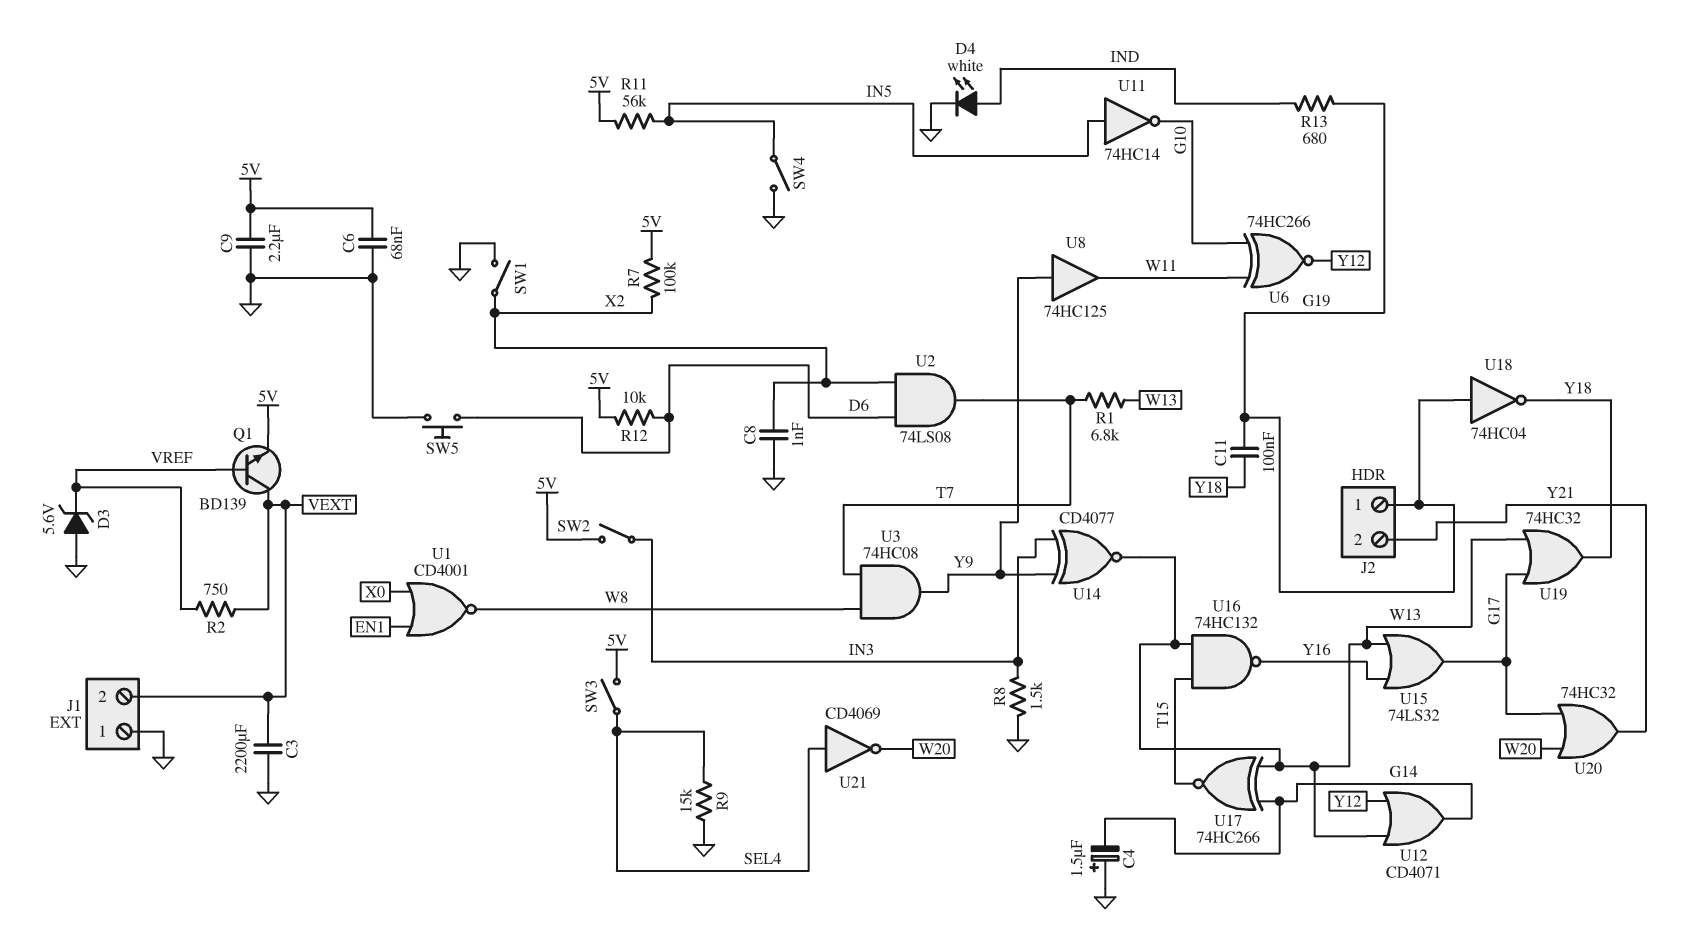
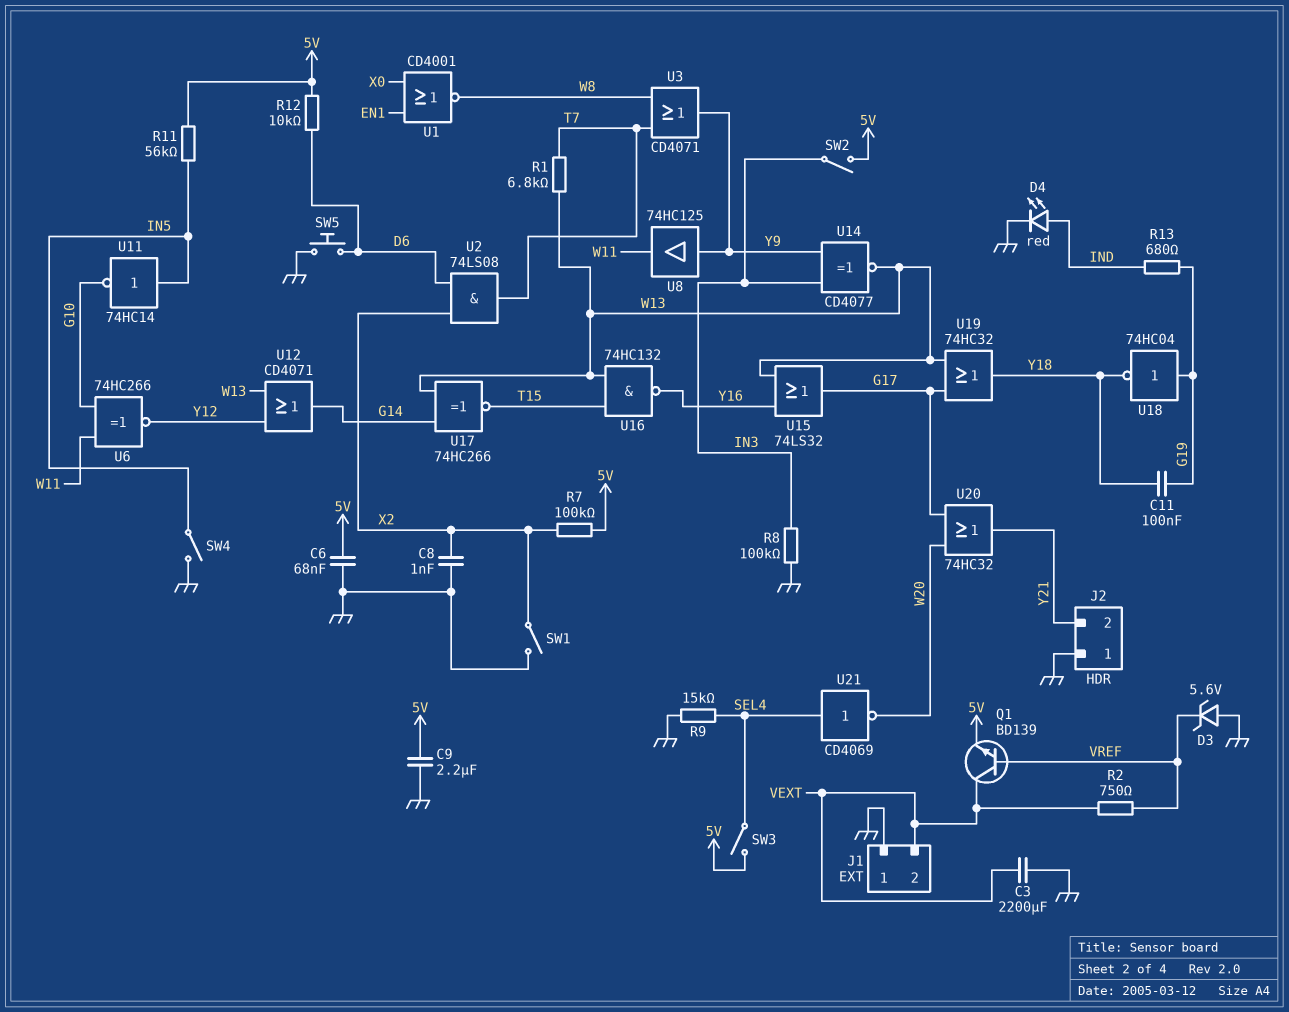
C4: 1.5uF (plus GND, minus G14) -> none
D4: LED white (A IND, K GND) -> LED red (A IND, K GND)
J2 pin 1: G19 -> GND
R8: 1.5k (GND, IN3) -> 100k (GND, IN3)
U3: AND 74HC08 (in T7, in W8, out Y9) -> OR CD4071 (in T7, in W8, out Y9)

